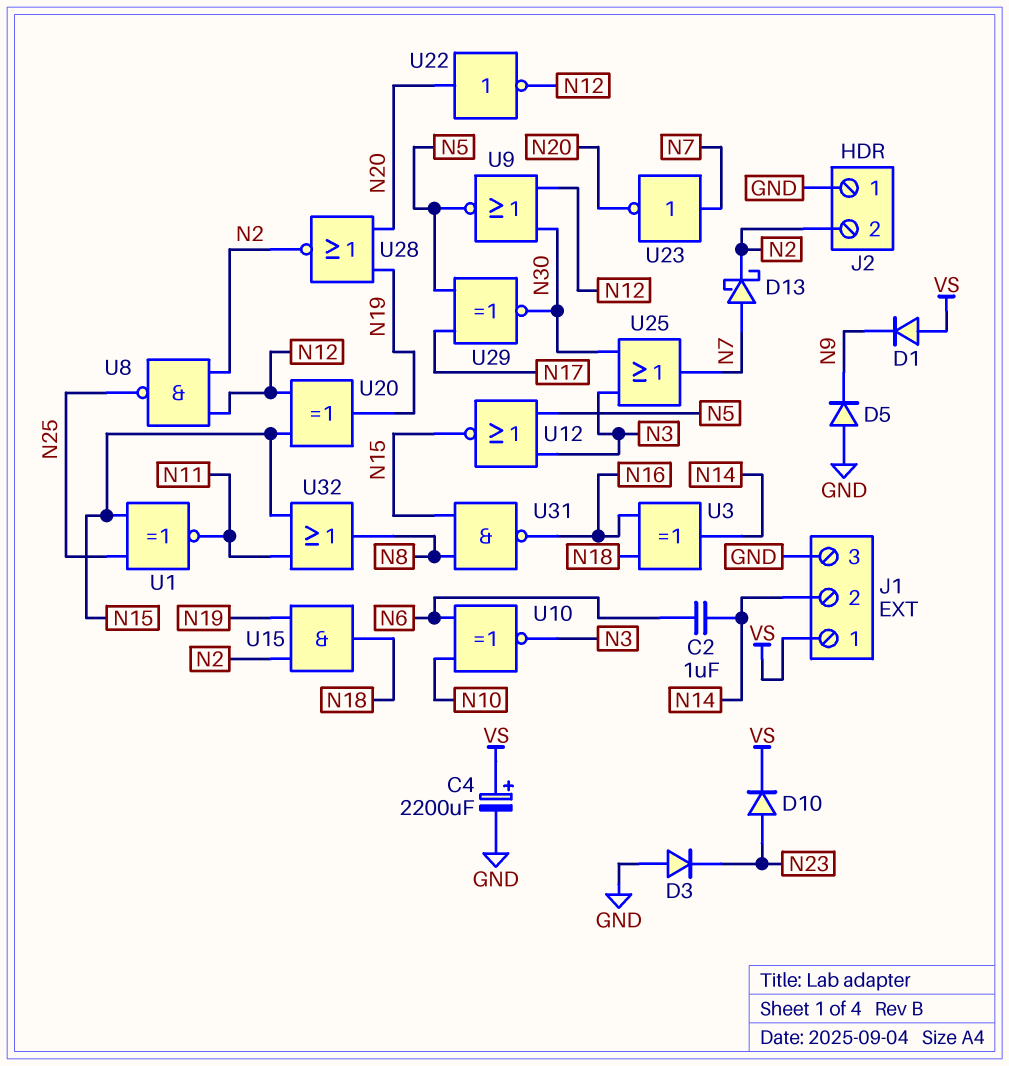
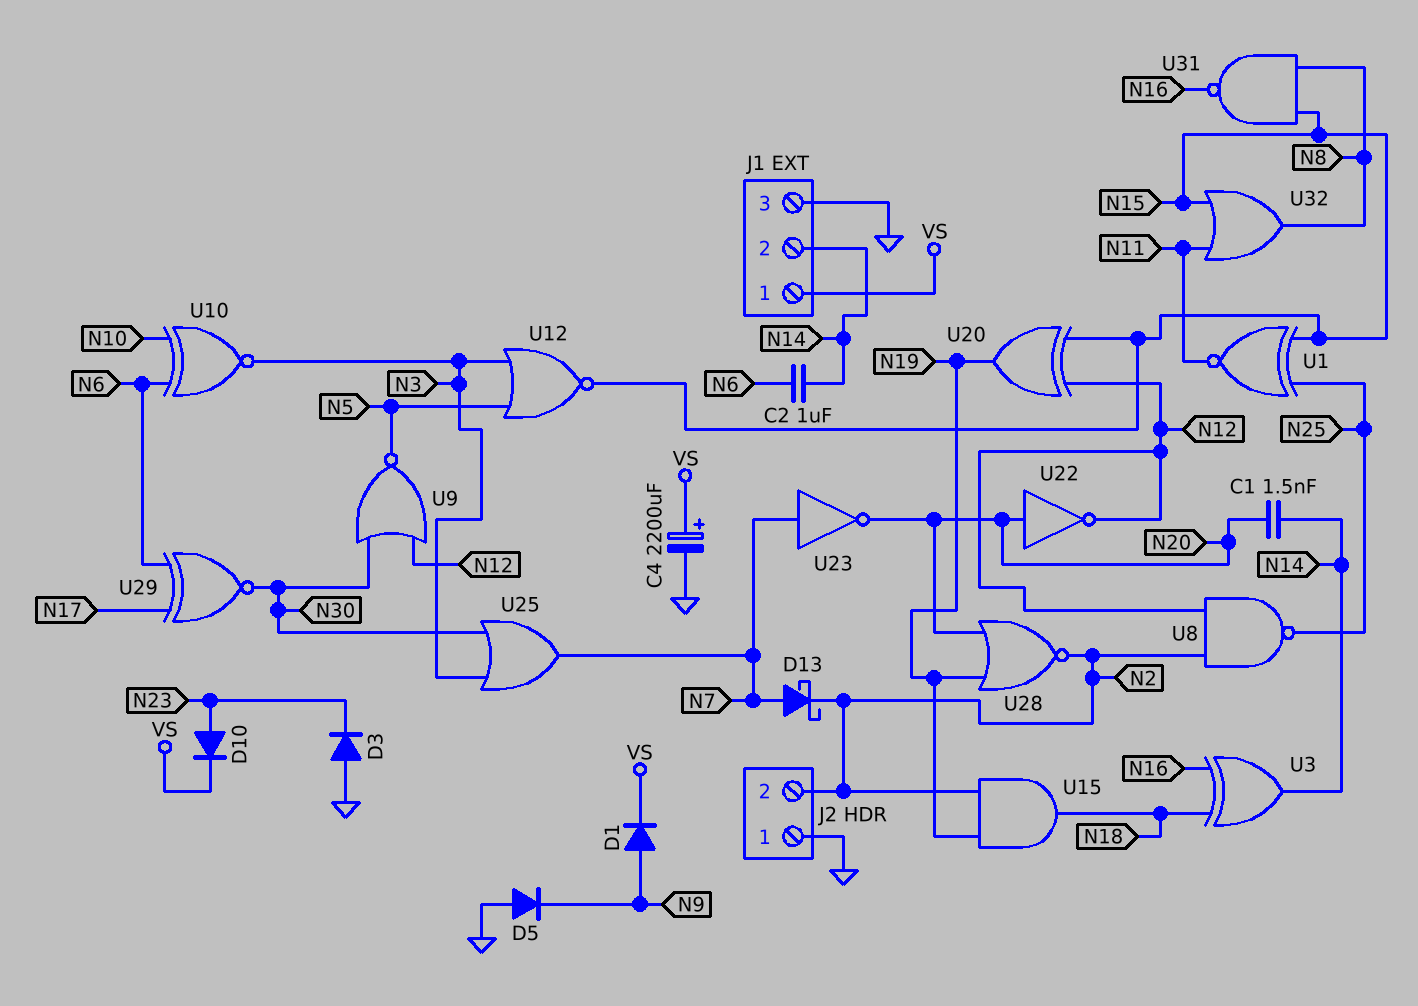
C1: none -> 1.5nF (N14, N20)
D1: diode (A VS, K N9) -> diode (A N9, K VS)
U29: XNOR (in N5, in N17, out N30) -> XNOR (in N6, in N17, out N30)

